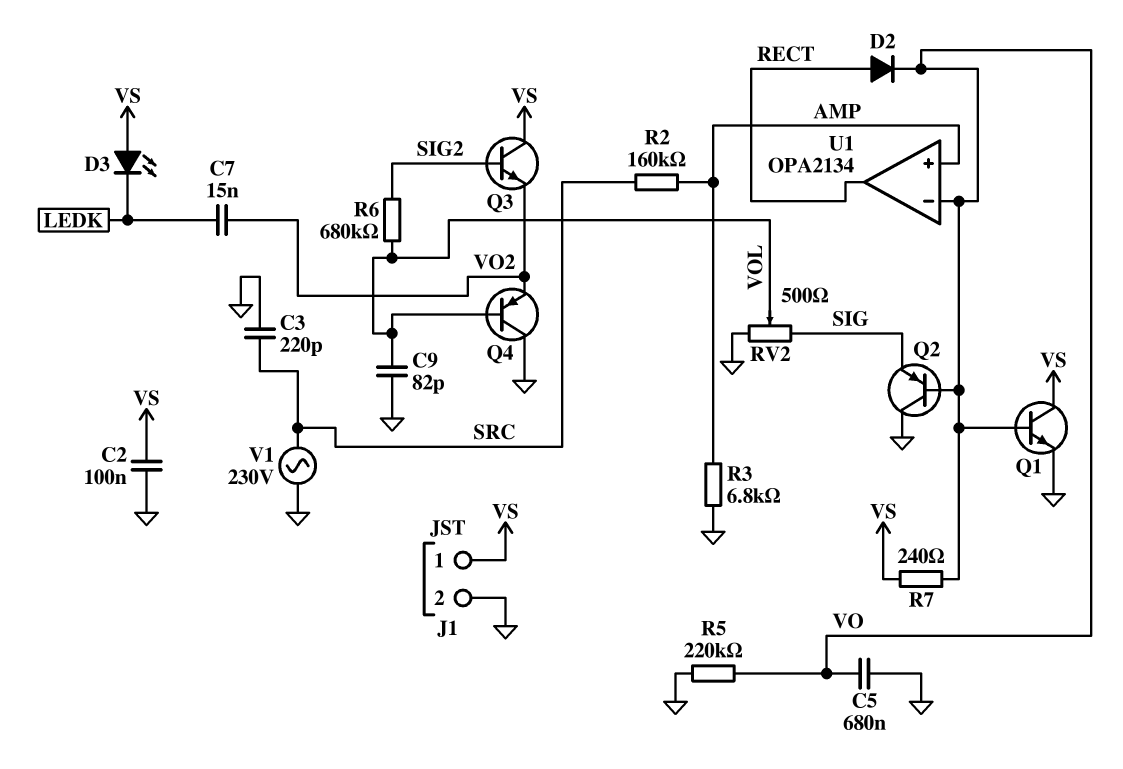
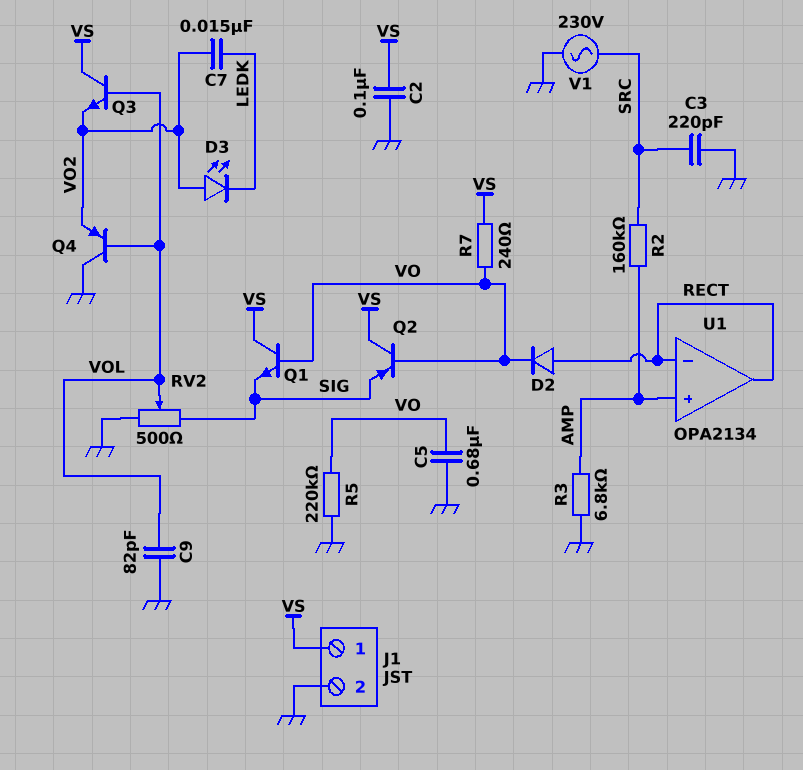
D3: LED (A VS, K LEDK) -> LED (A VO2, K LEDK)
Q1: NPN (B VO, C VS, E GND) -> NPN (B VO, C VS, E SIG)
Q2: PNP (B VO, C GND, E SIG) -> PNP (B VO, C VS, E SIG)
Q3: NPN (B SIG2, C VS, E VO2) -> NPN (B VOL, C VS, E VO2)
R6: 680k (SIG2, VOL) -> none
U1 pin in-: VO -> RECT

